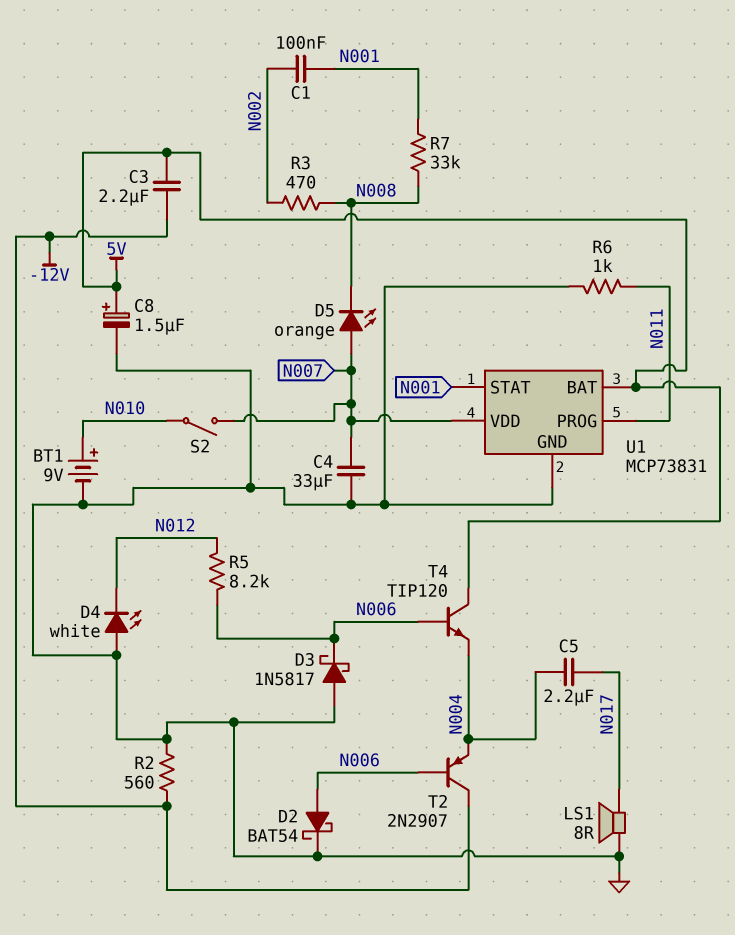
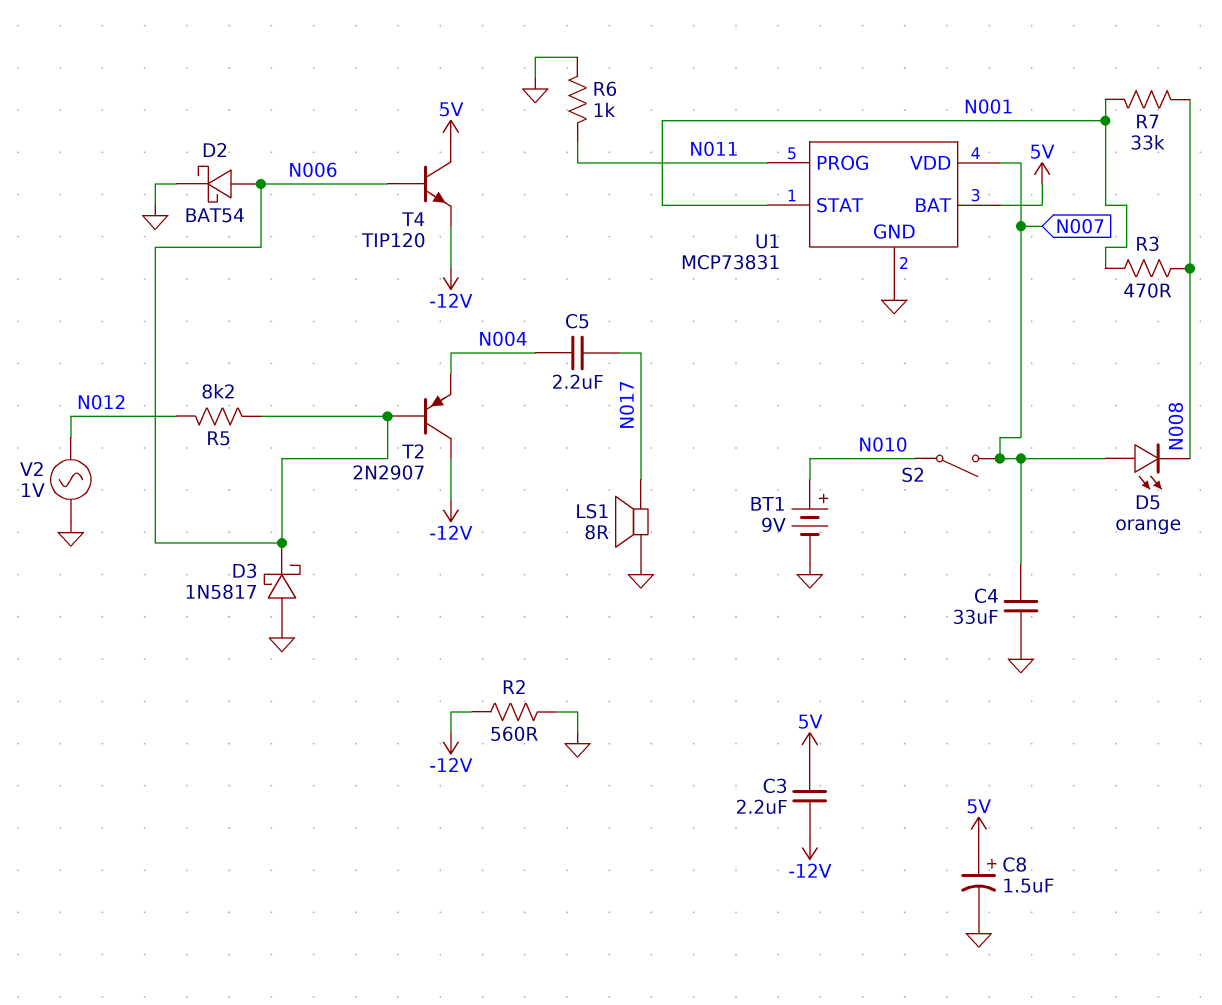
C1: 100nF (N001, N002) -> none
D4: LED white (A GND, K N012) -> none
R3: 470 (N002, N008) -> 470 (N001, N008)
T4: NPN TIP120 (B N006, C 5V, E N004) -> NPN TIP120 (B N006, C 5V, E -12V)
V2: none -> AC 1V (GND, N012)

